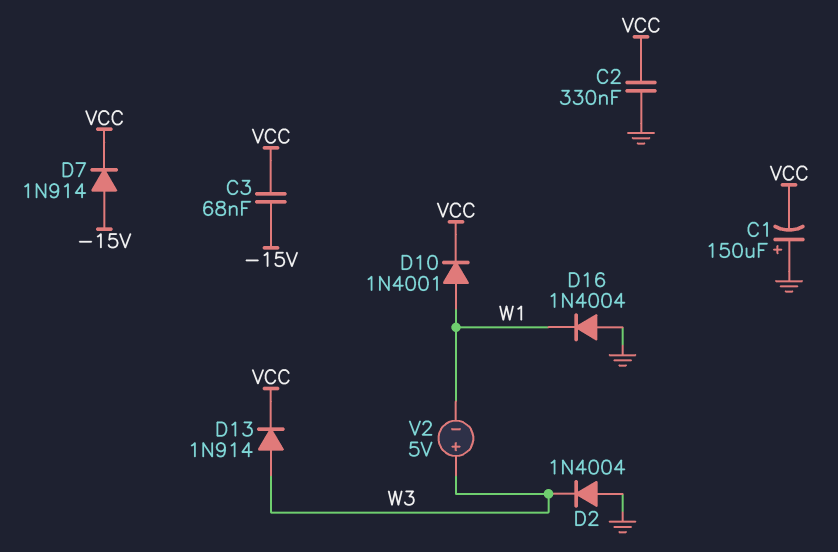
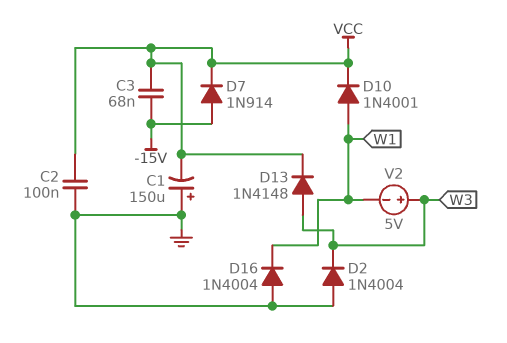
C2: 330nF (GND, VCC) -> 100nF (GND, VCC)
D13: diode 1N914 (A W3, K VCC) -> diode 1N4148 (A W3, K VCC)

